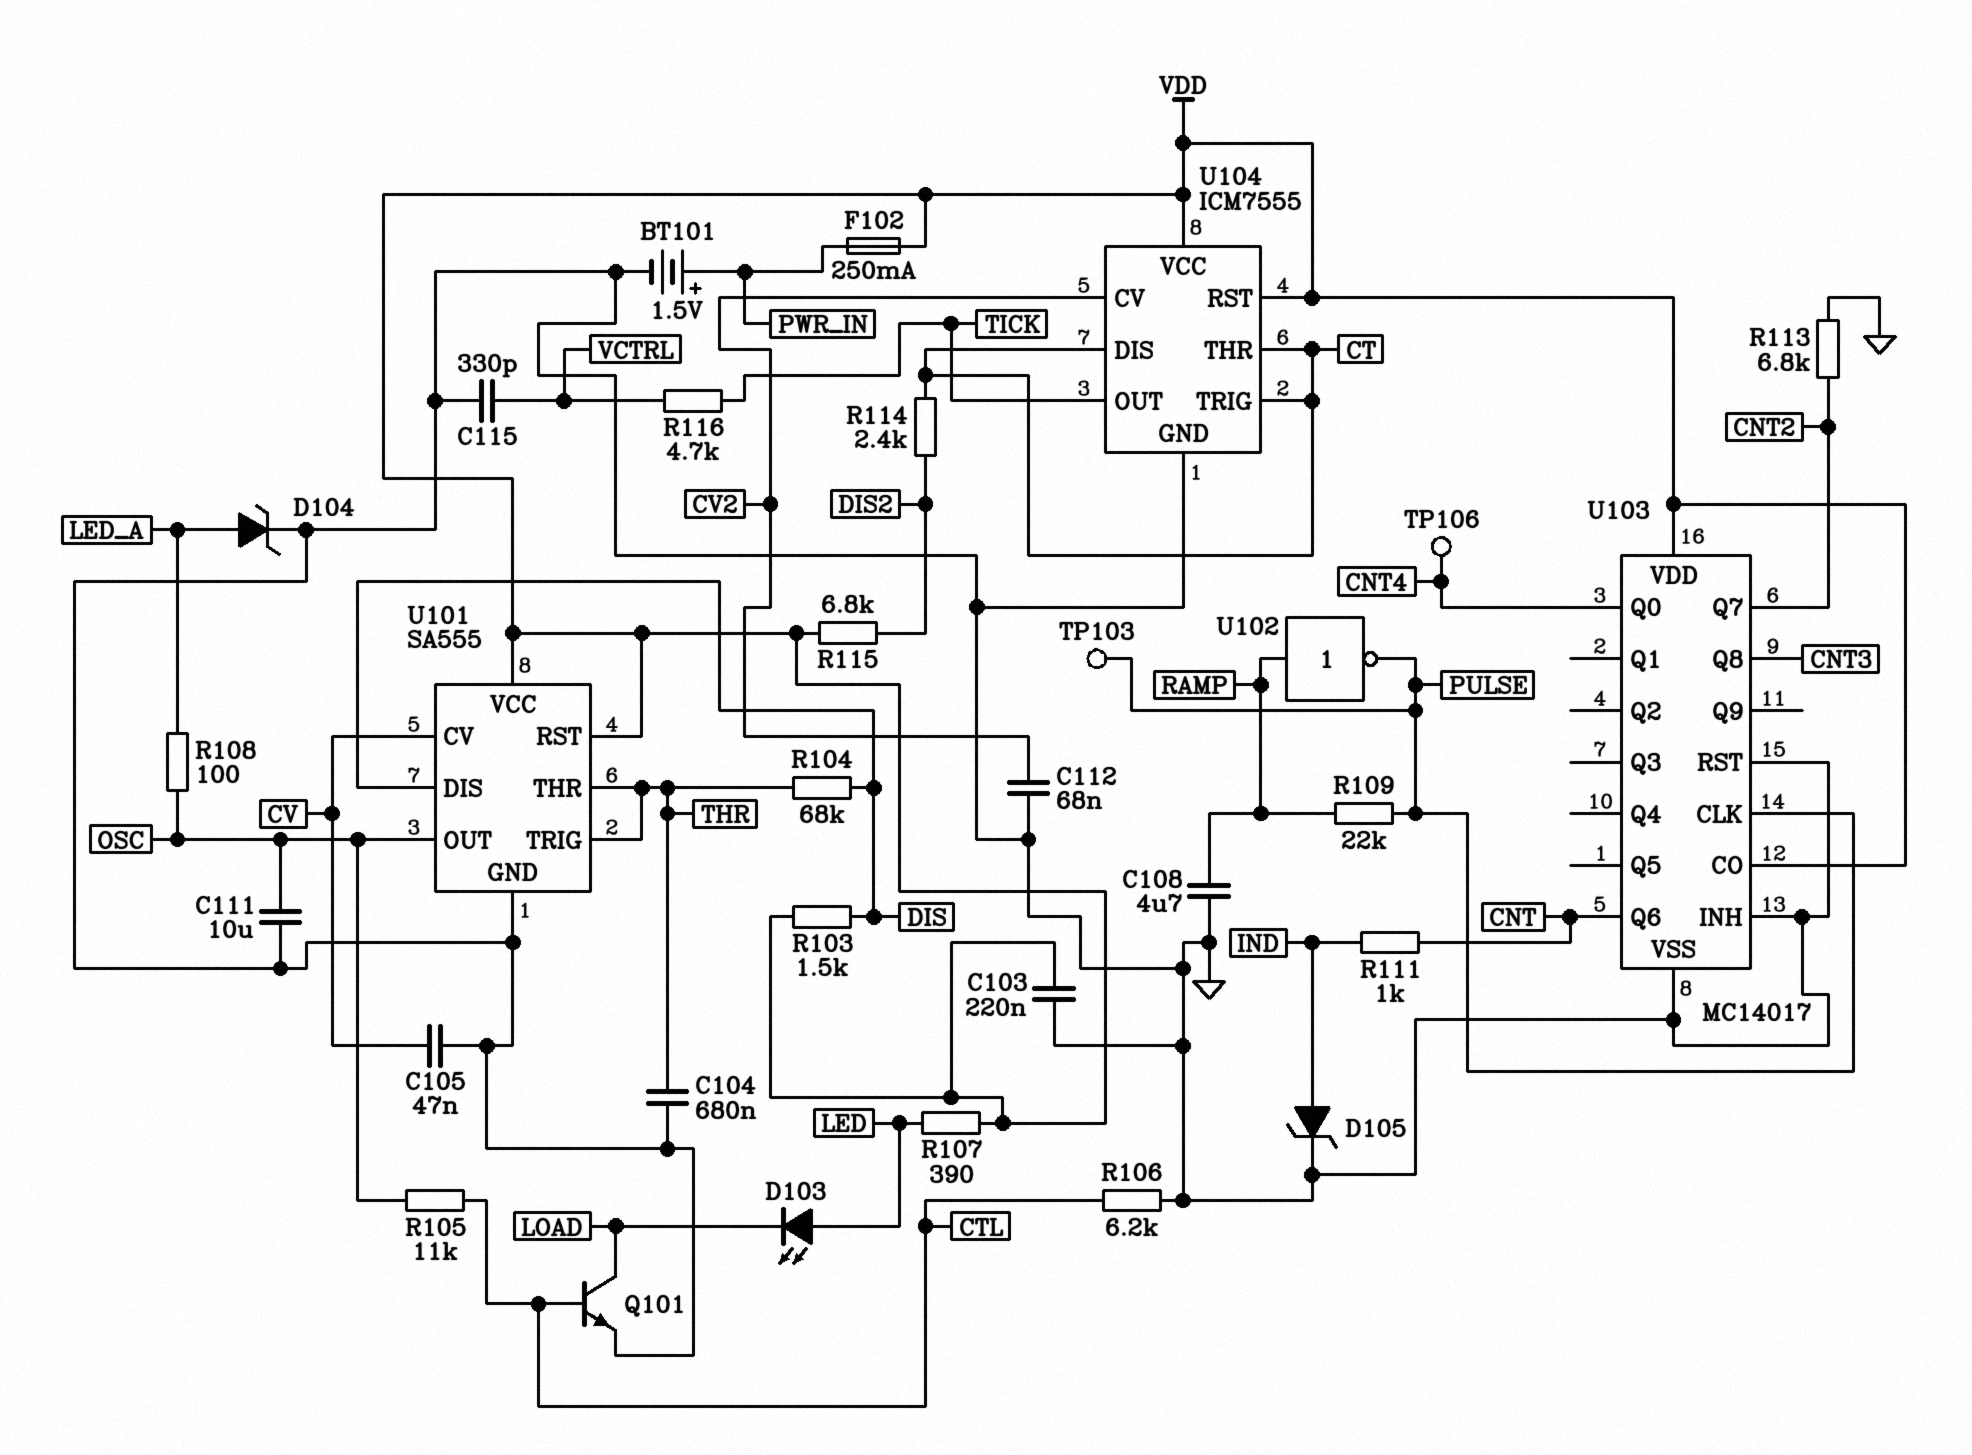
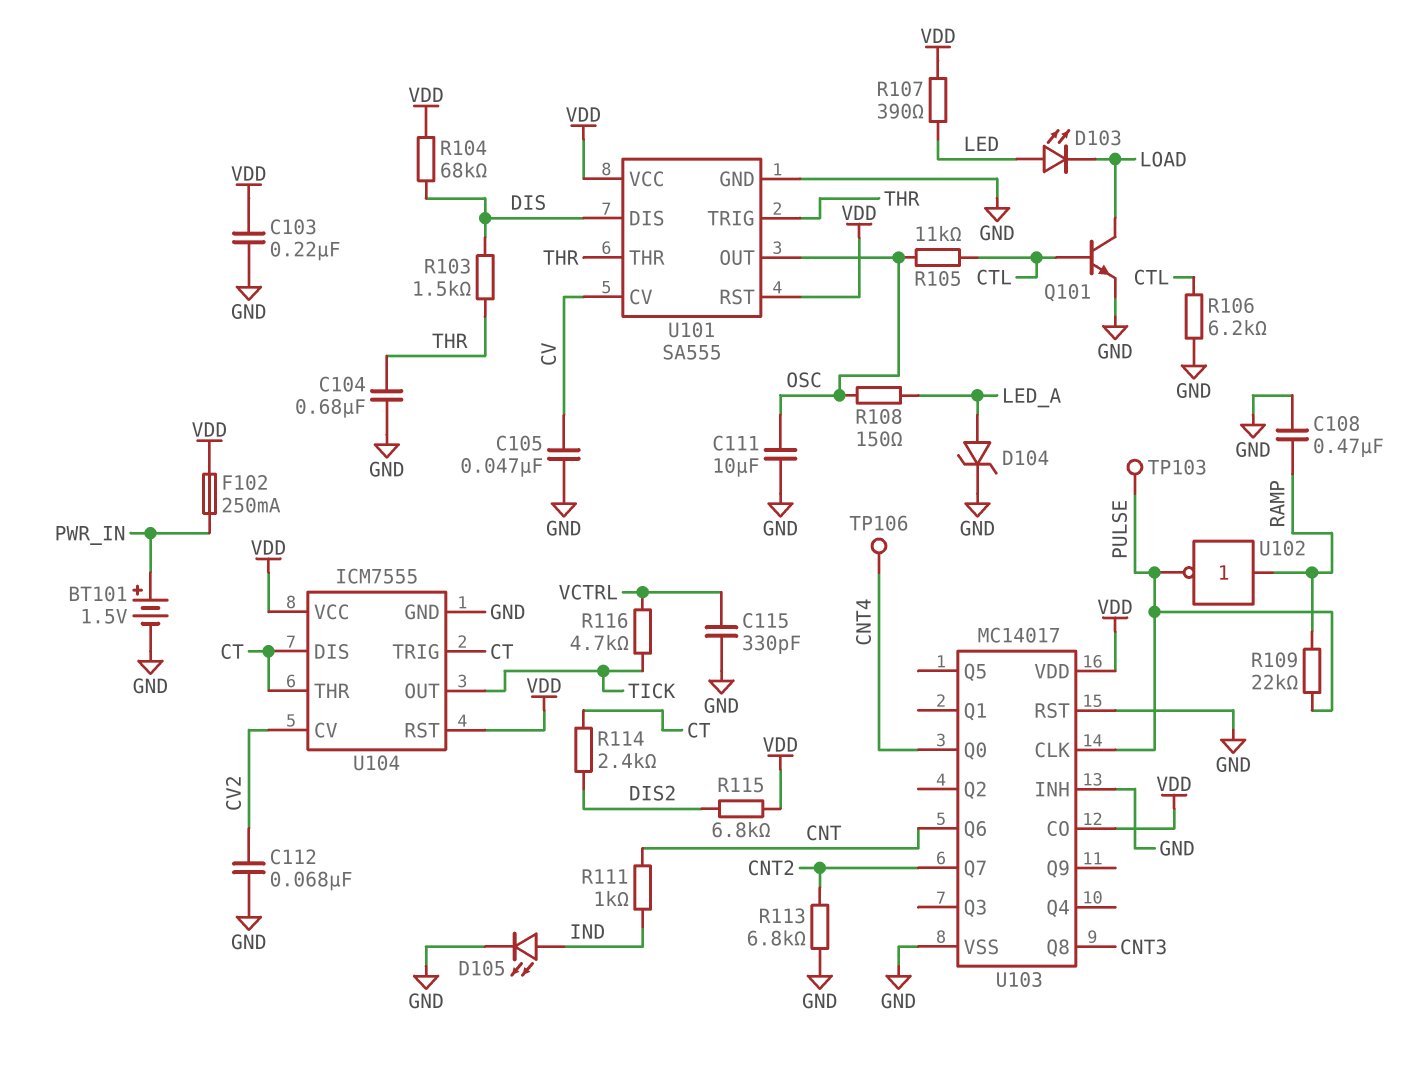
C108: 4.7uF (GND, RAMP) -> 470nF (GND, RAMP)
D105: zener (A IND, K GND) -> LED (A IND, K GND)
R103: 1.5k (DIS, VDD) -> 1.5k (DIS, THR)
R104: 68k (DIS, THR) -> 68k (DIS, VDD)
R108: 100 (LED_A, OSC) -> 150 (LED_A, OSC)

